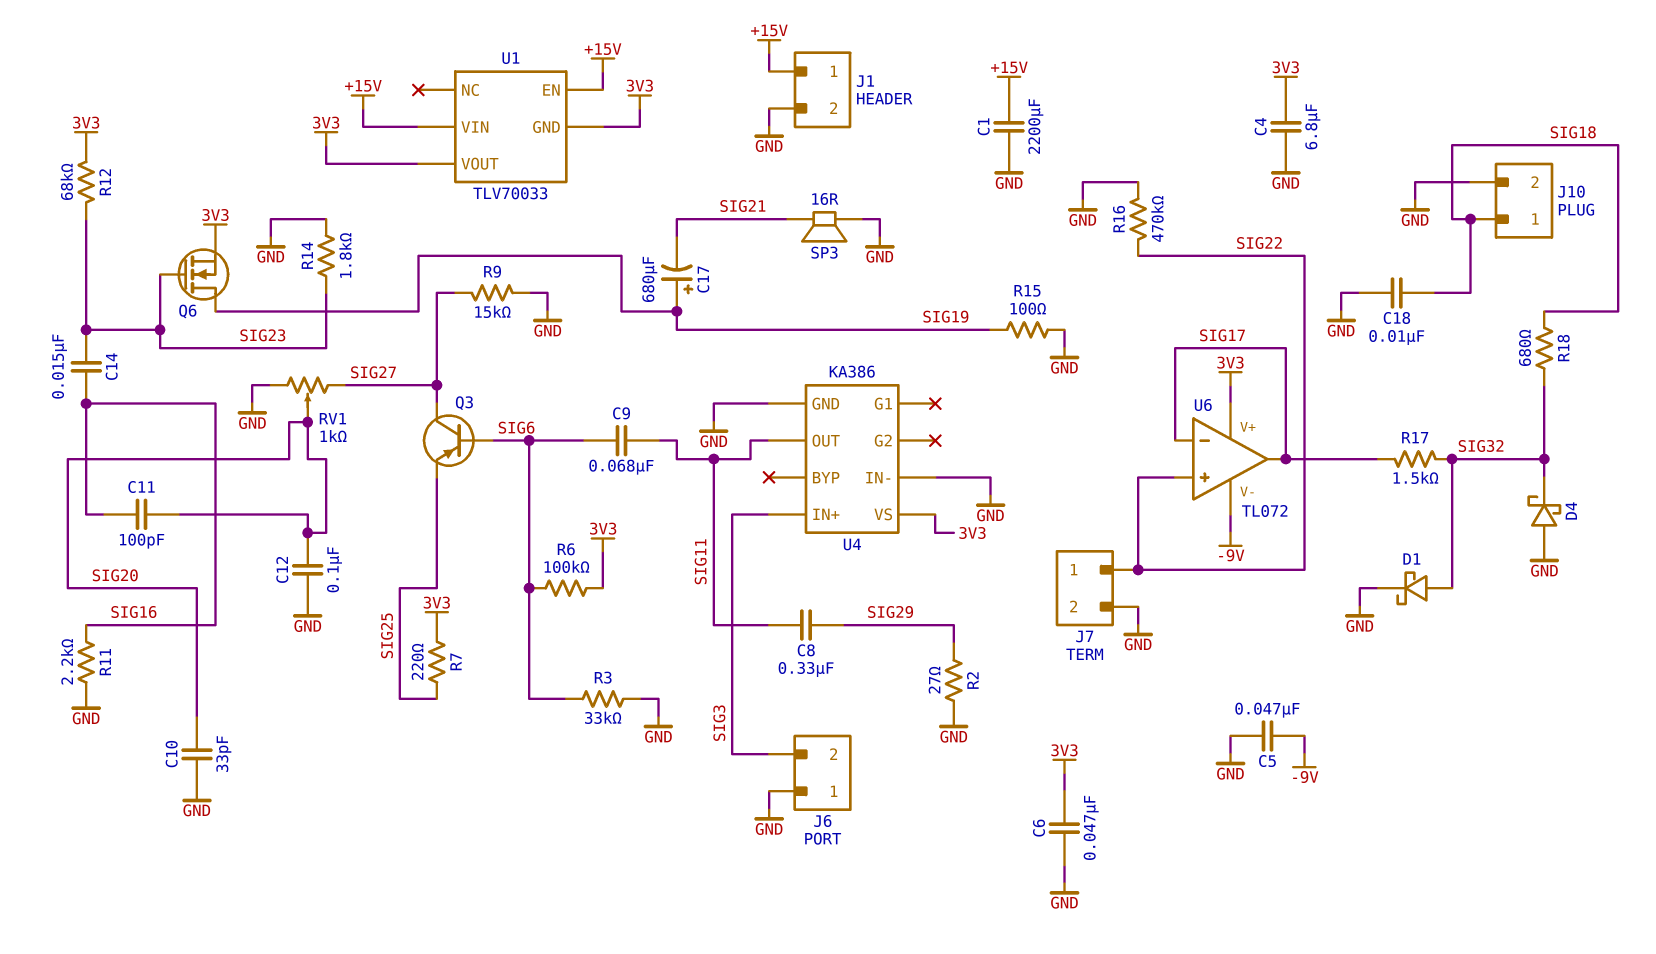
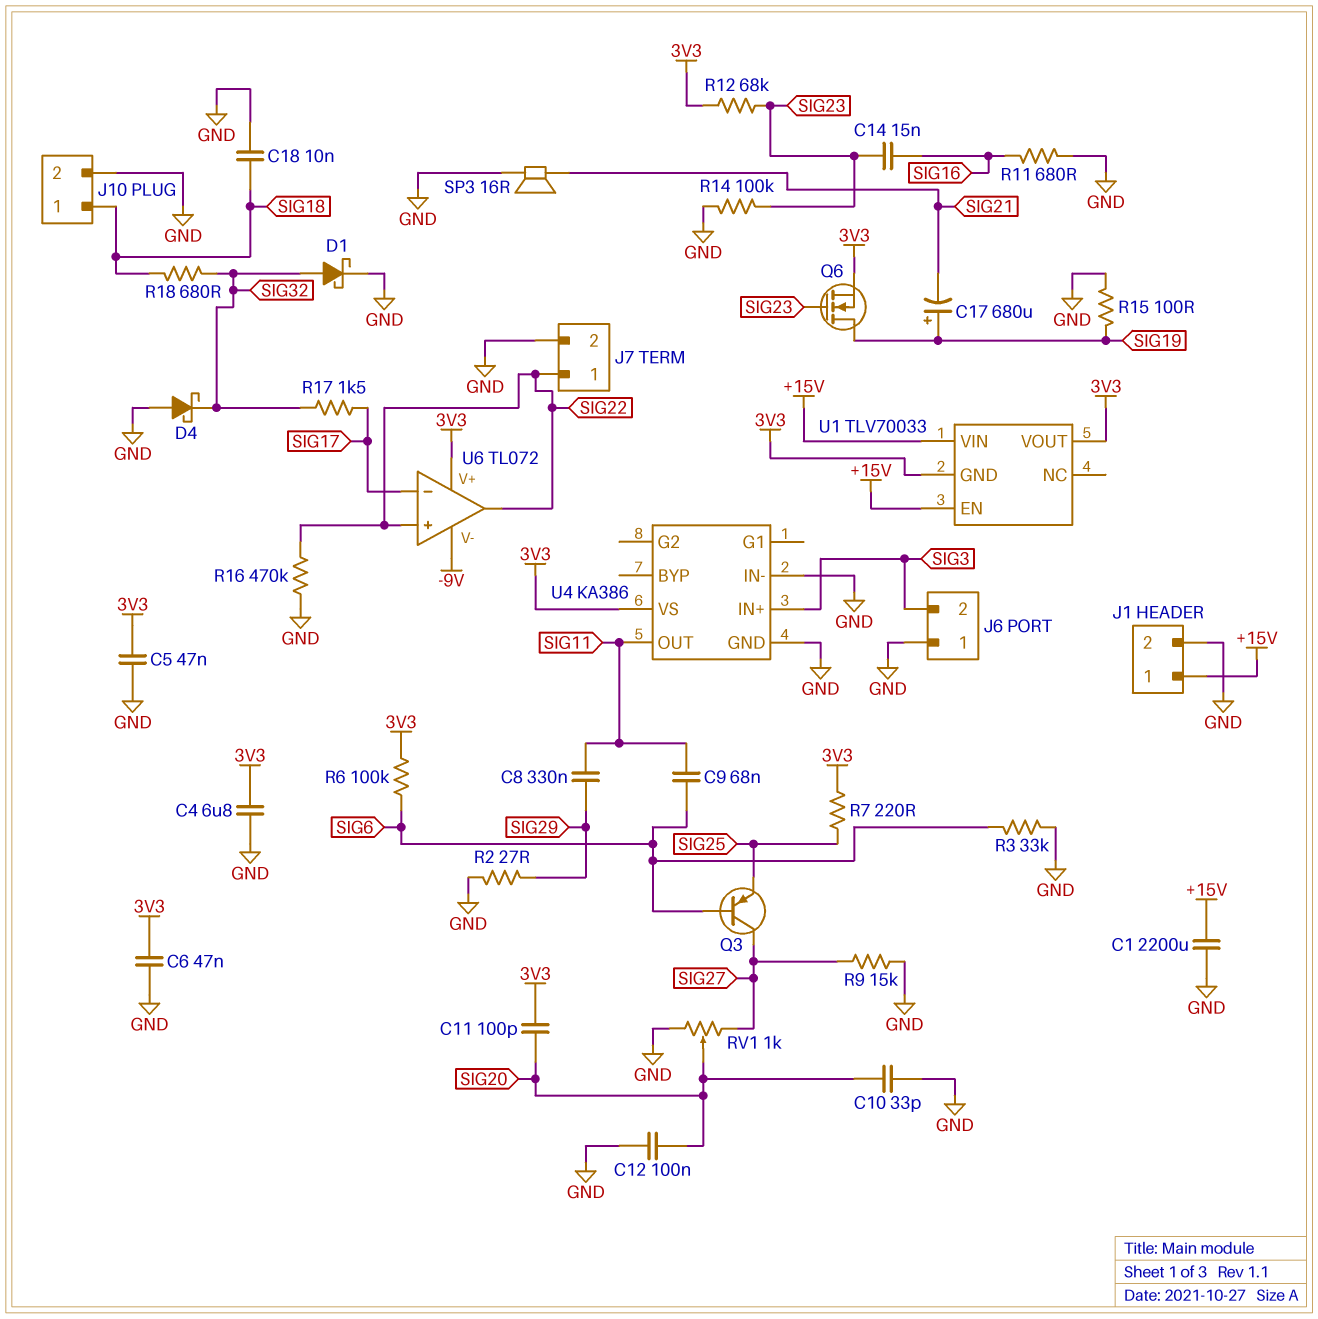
C5: 47nF (-9V, GND) -> 47nF (3V3, GND)
C11: 100pF (SIG16, SIG20) -> 100pF (3V3, SIG20)
R11: 2.2k (GND, SIG16) -> 680 (GND, SIG16)
R14: 1.8k (GND, SIG23) -> 100k (GND, SIG23)
U6 pin out: SIG17 -> SIG22

